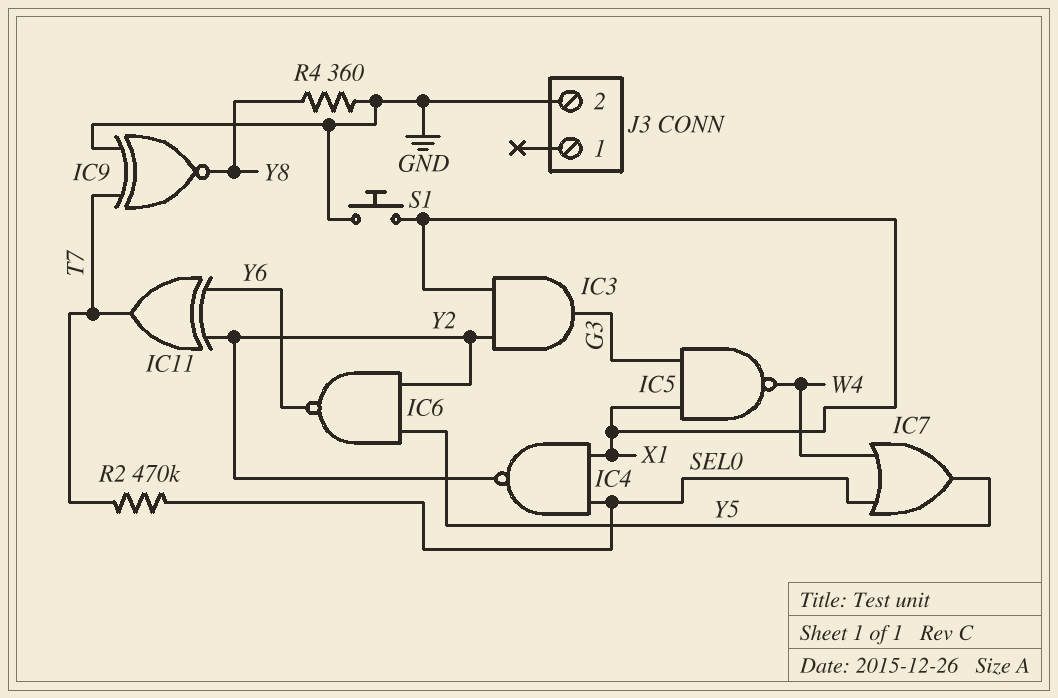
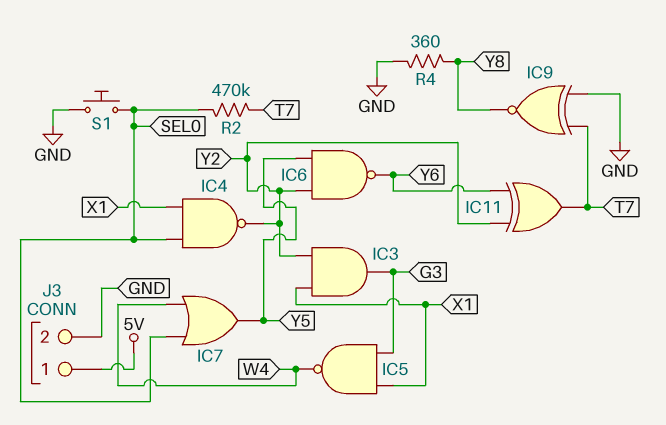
J3 pin 1: none -> 5V
S1: button (GND, X1) -> button (GND, SEL0)

